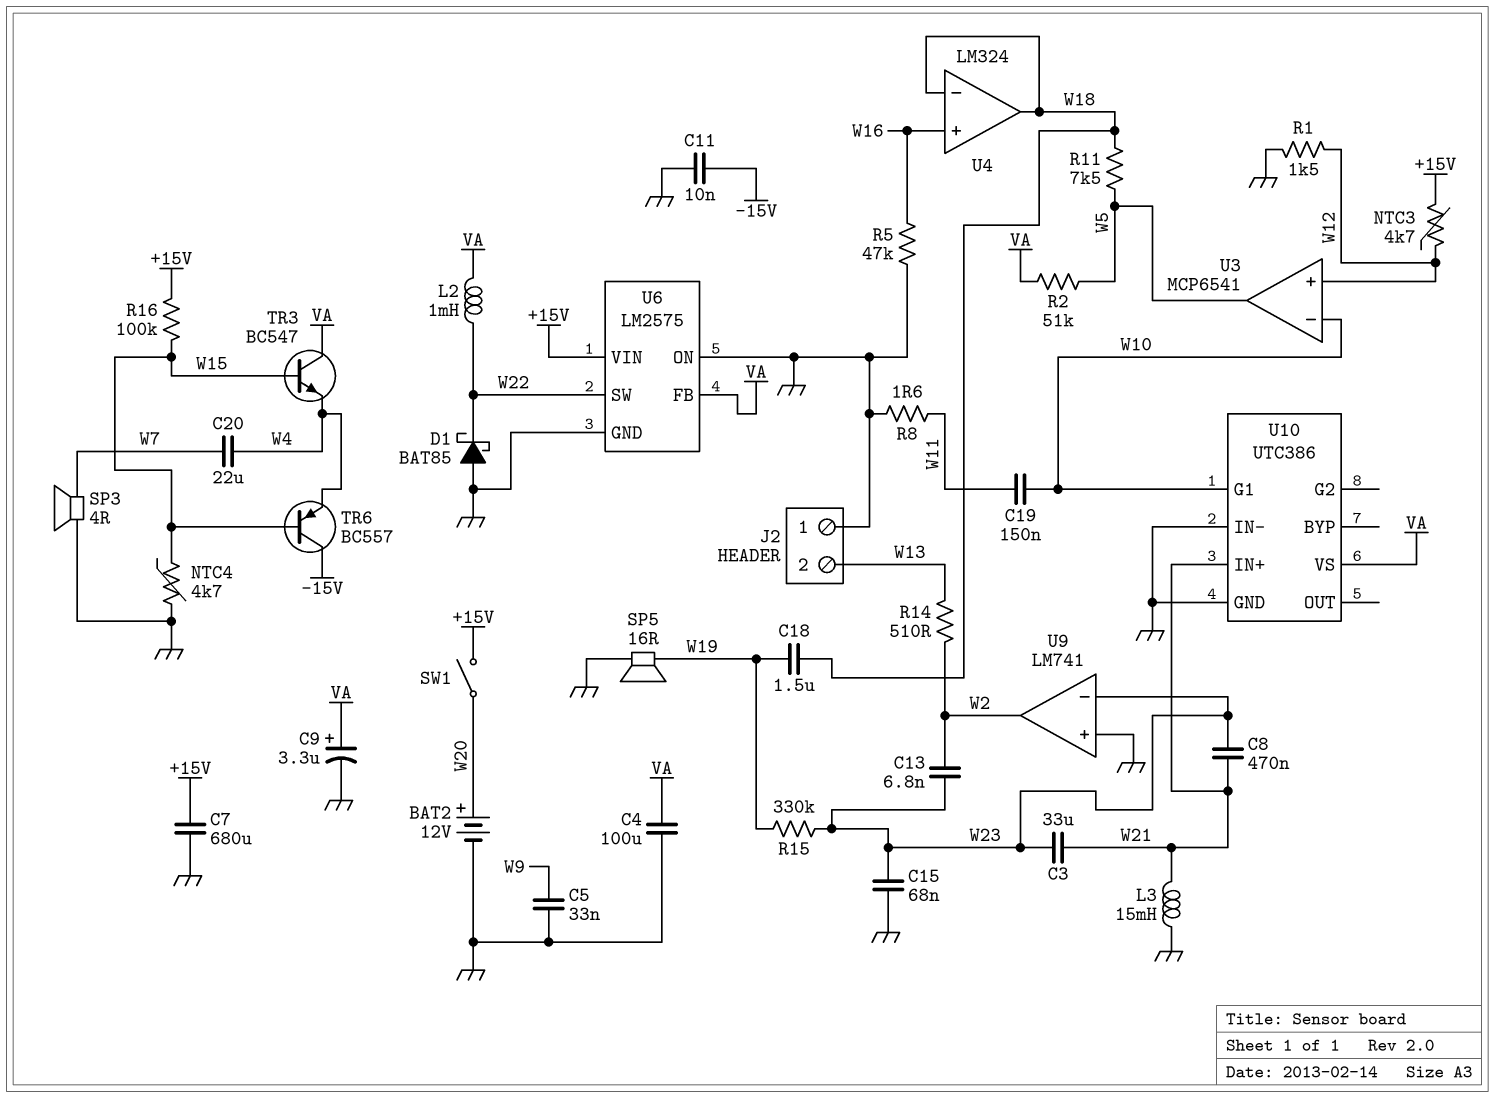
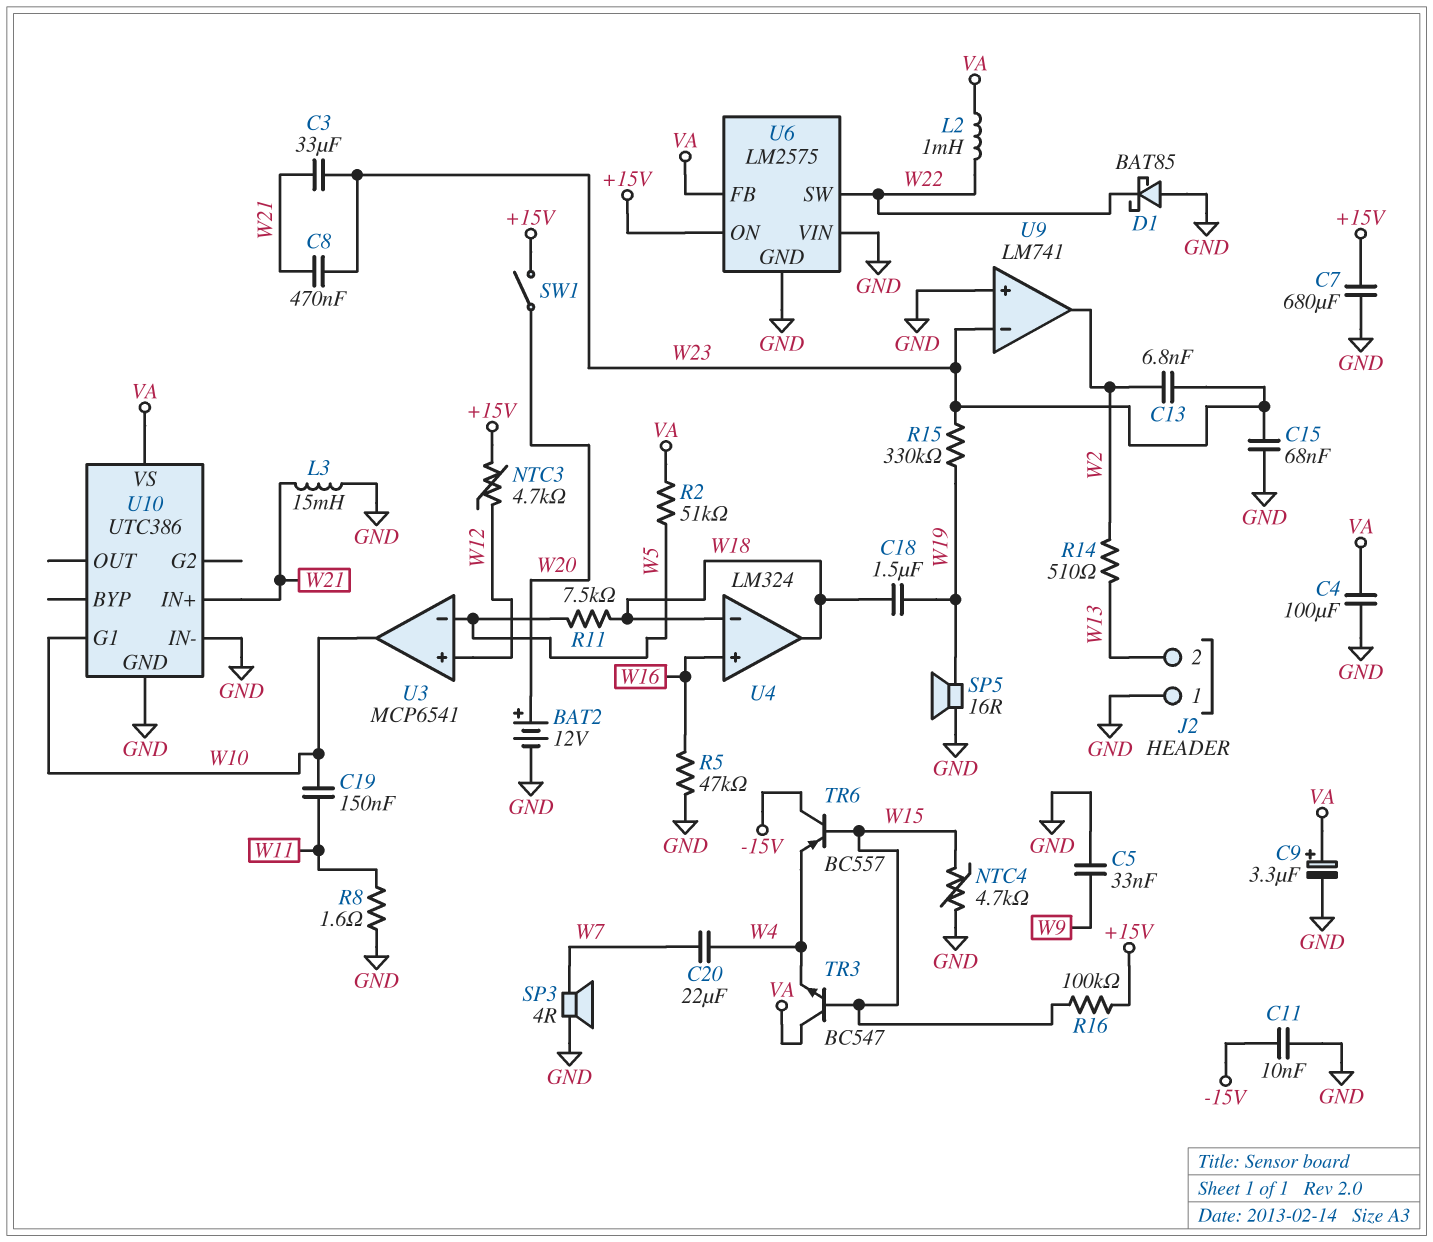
R1: 1.5k (GND, W12) -> none
U3 pin in-: W10 -> W5
U3 pin out: W5 -> W10
U6 pin ON: GND -> +15V
U6 pin VIN: +15V -> GND

